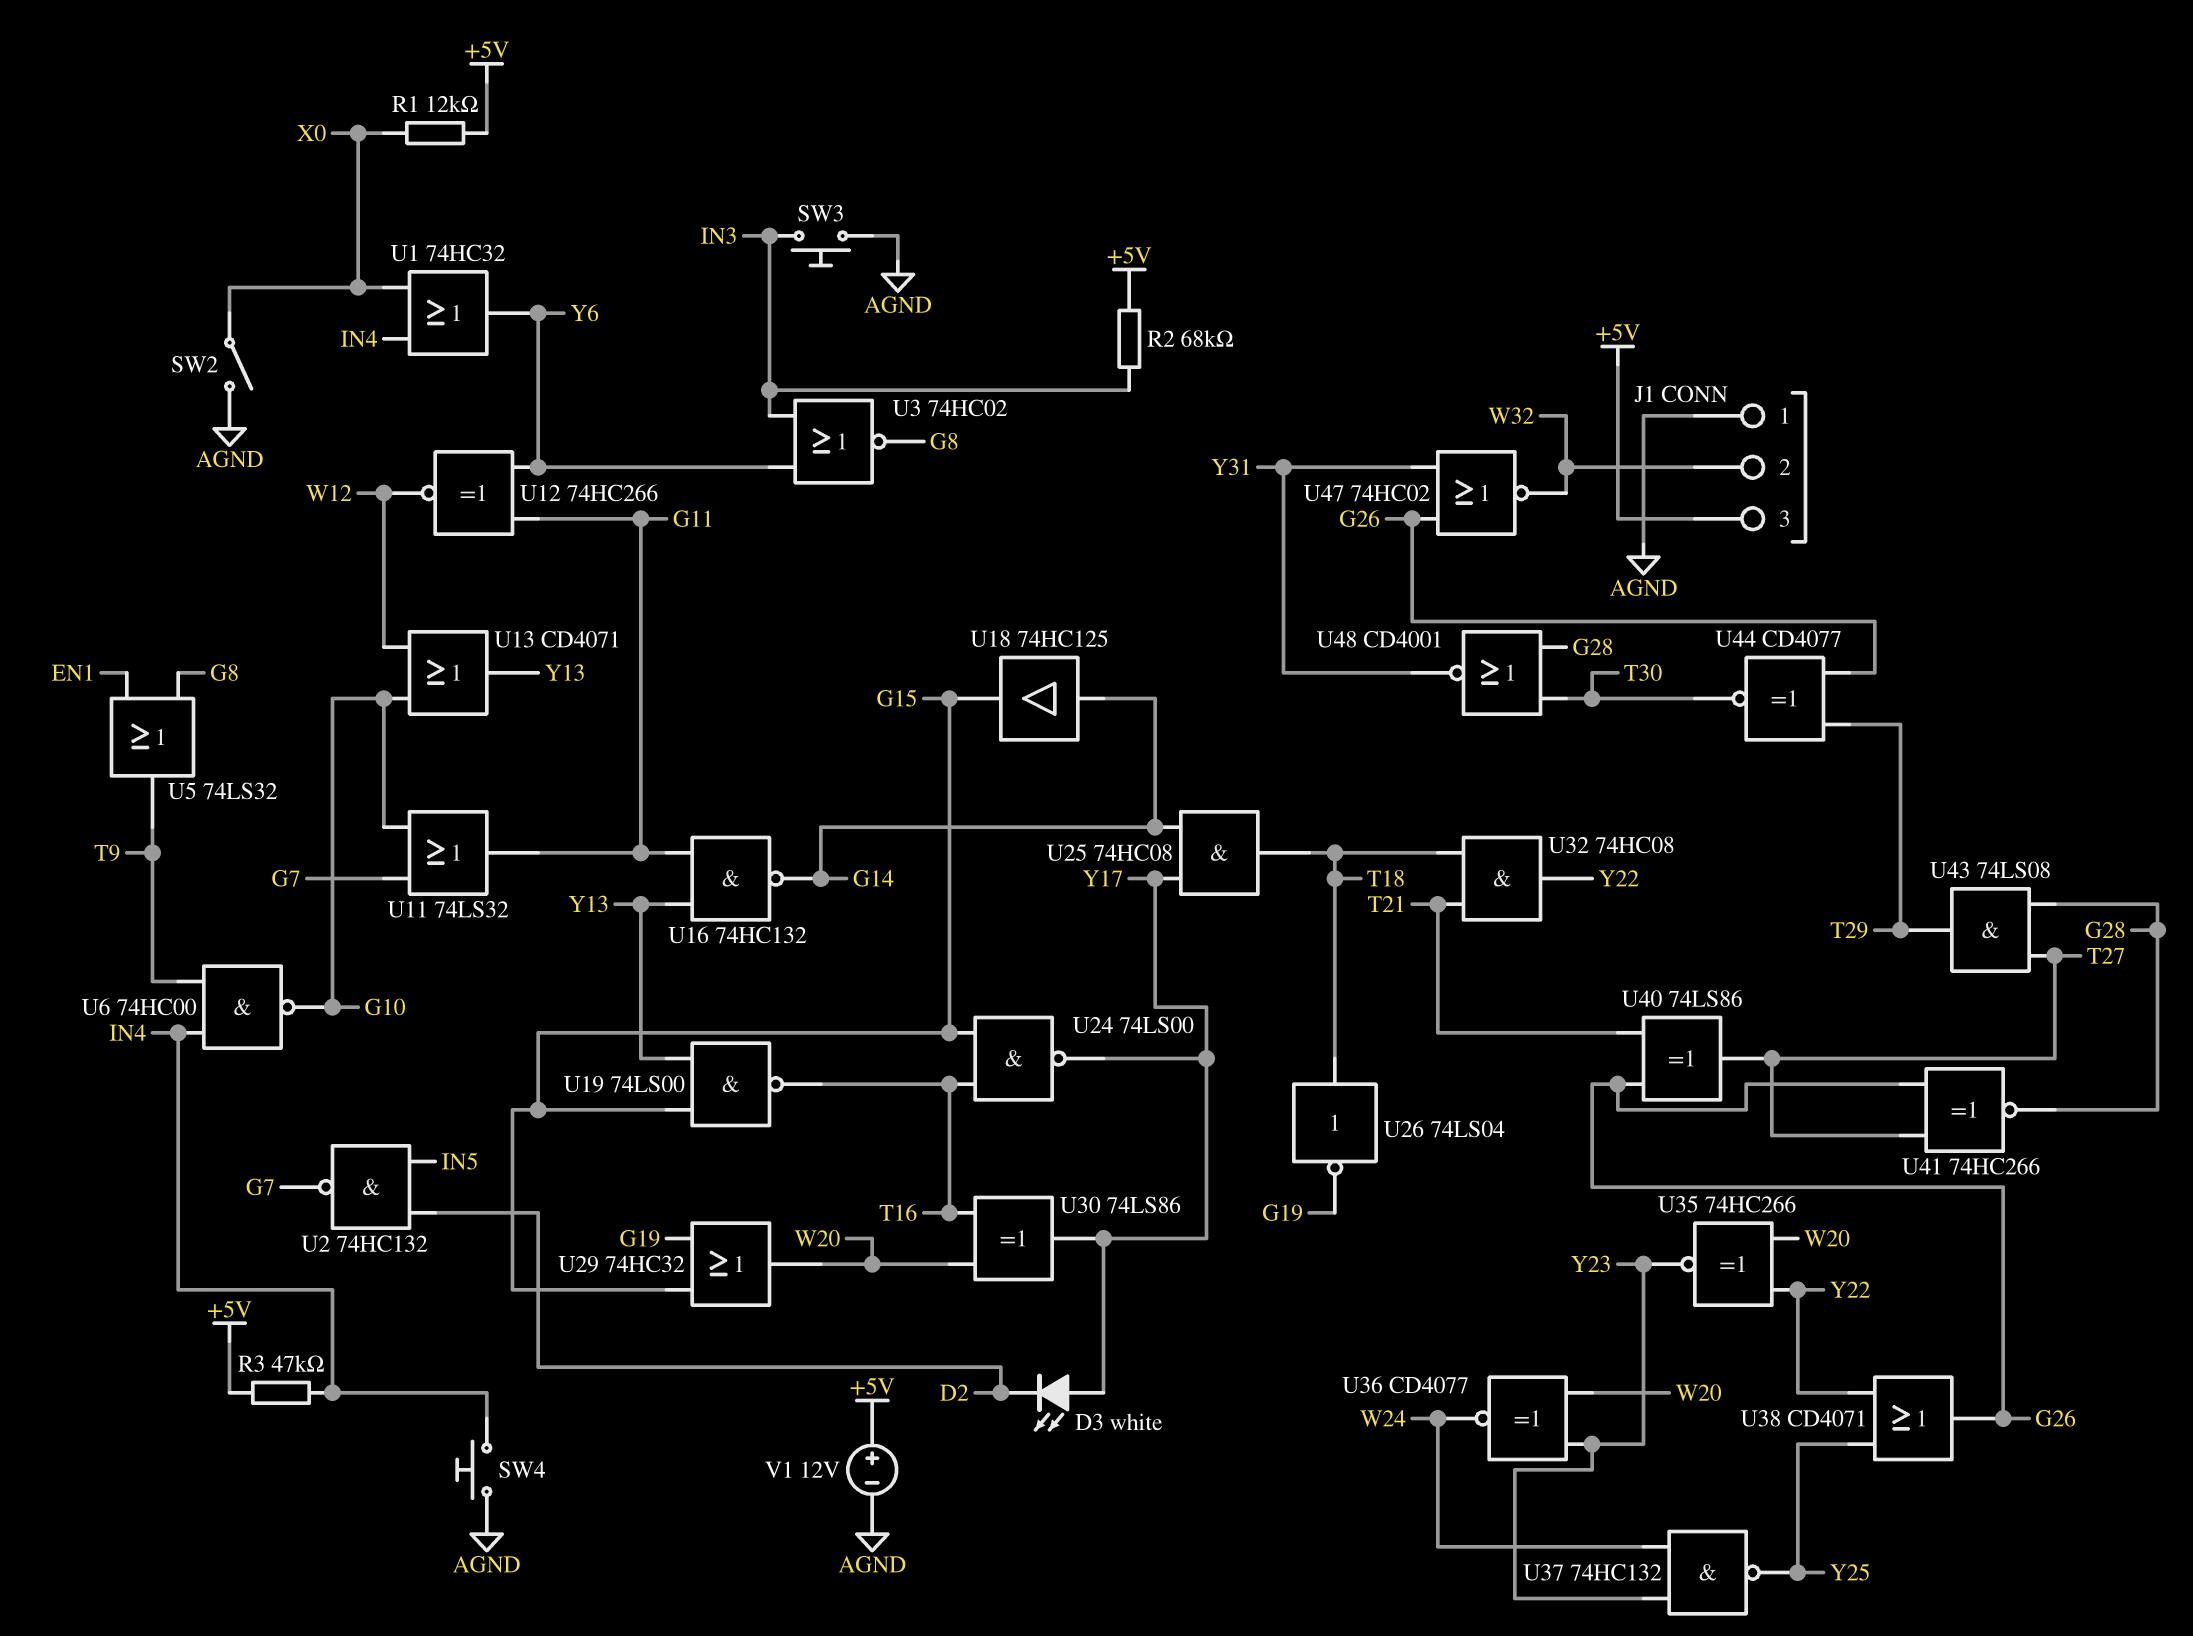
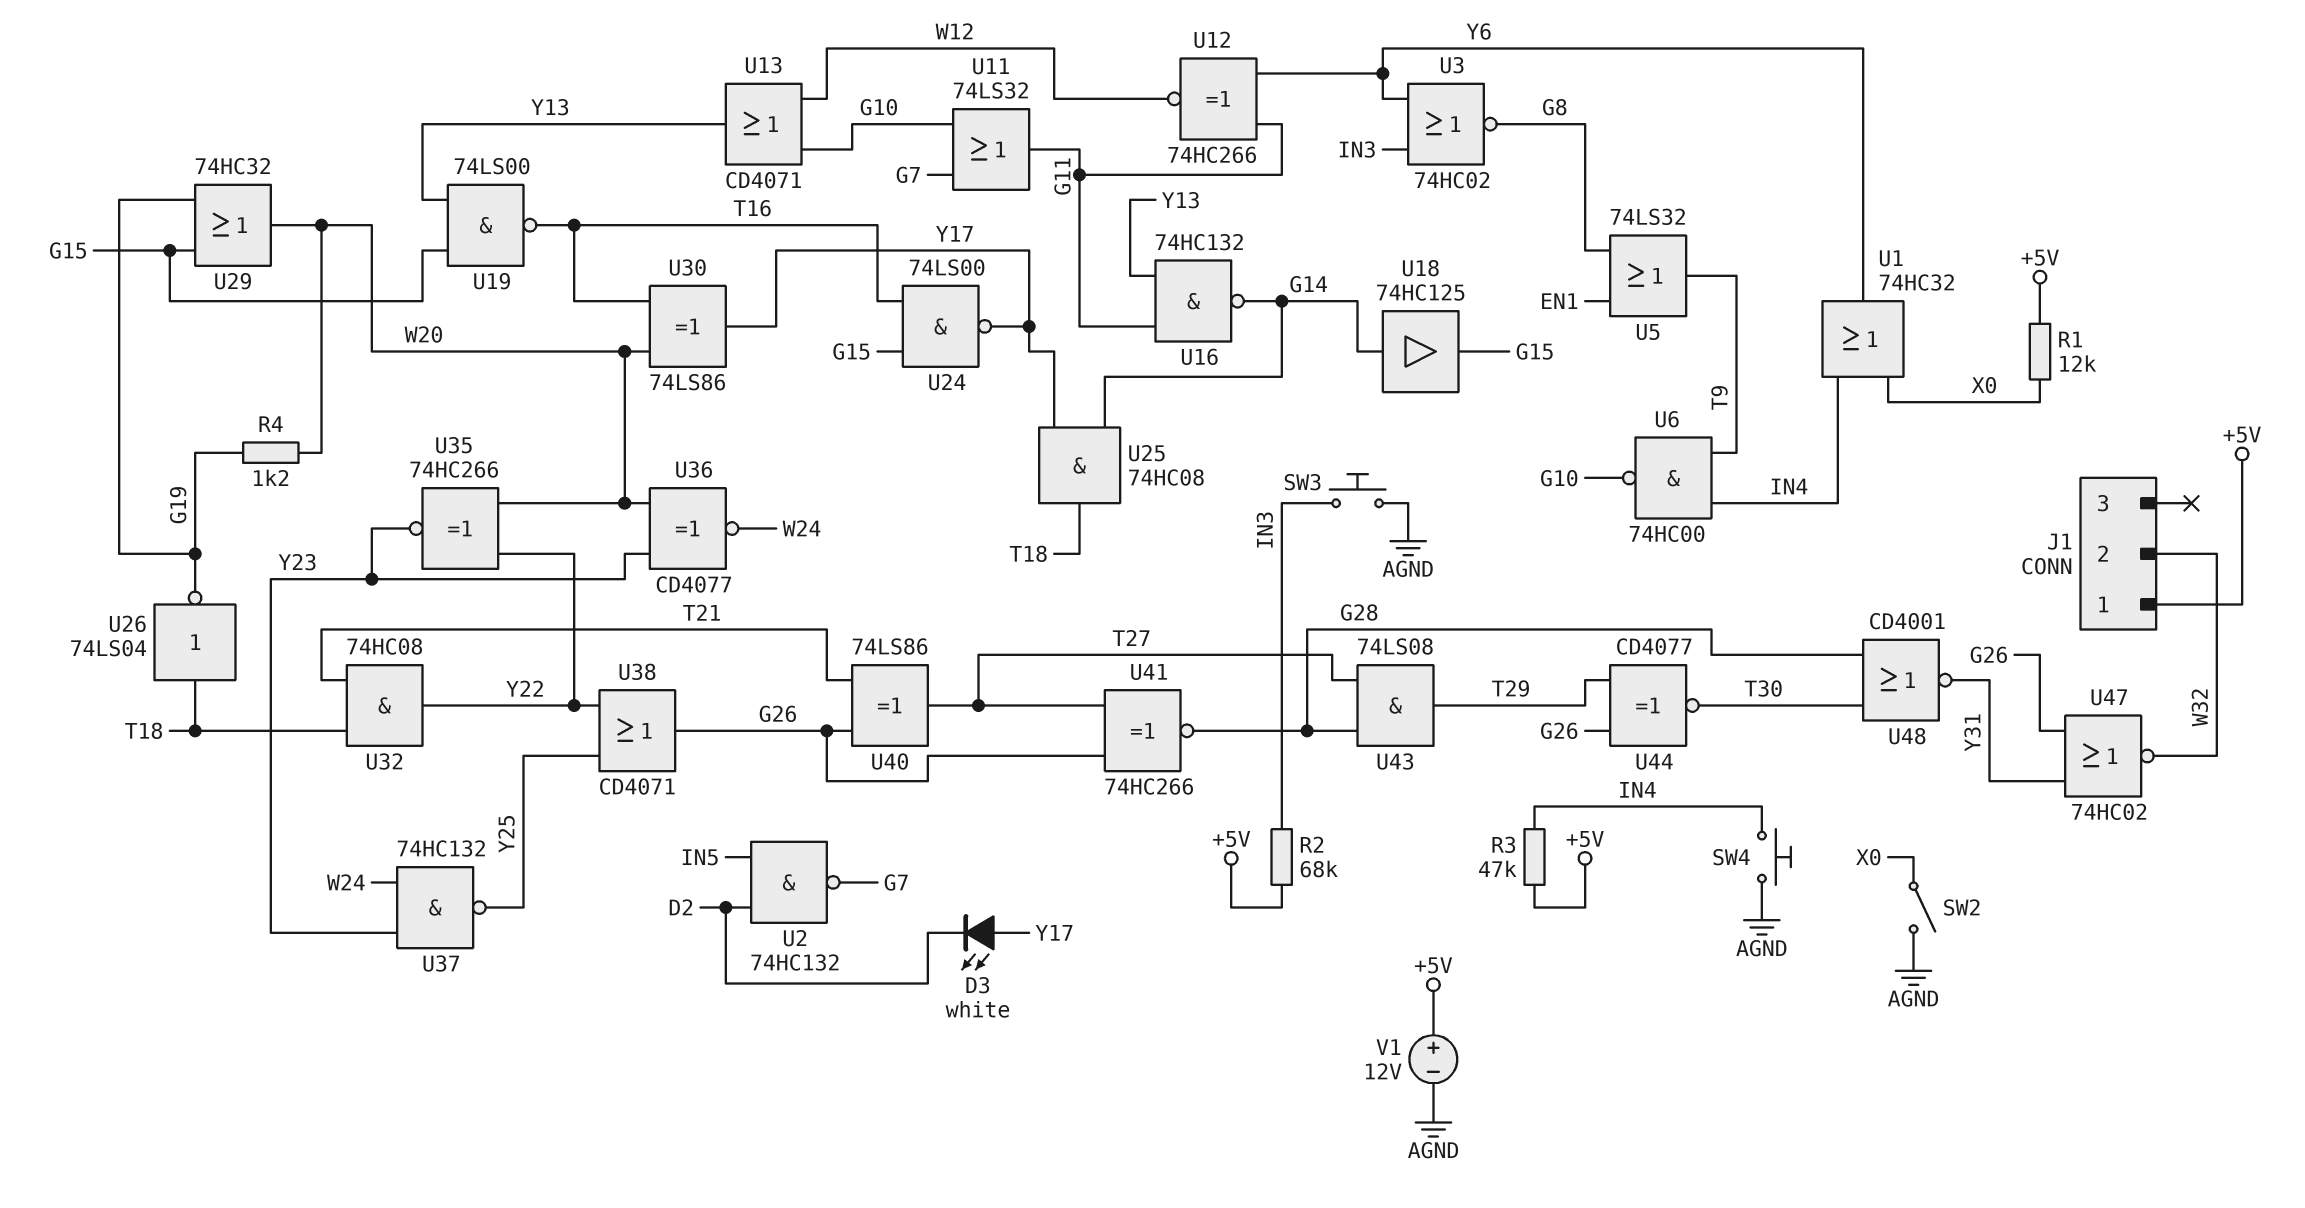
J1 pin 1: AGND -> +5V
J1 pin 3: +5V -> none
R4: none -> 1.2k (G19, W20)

